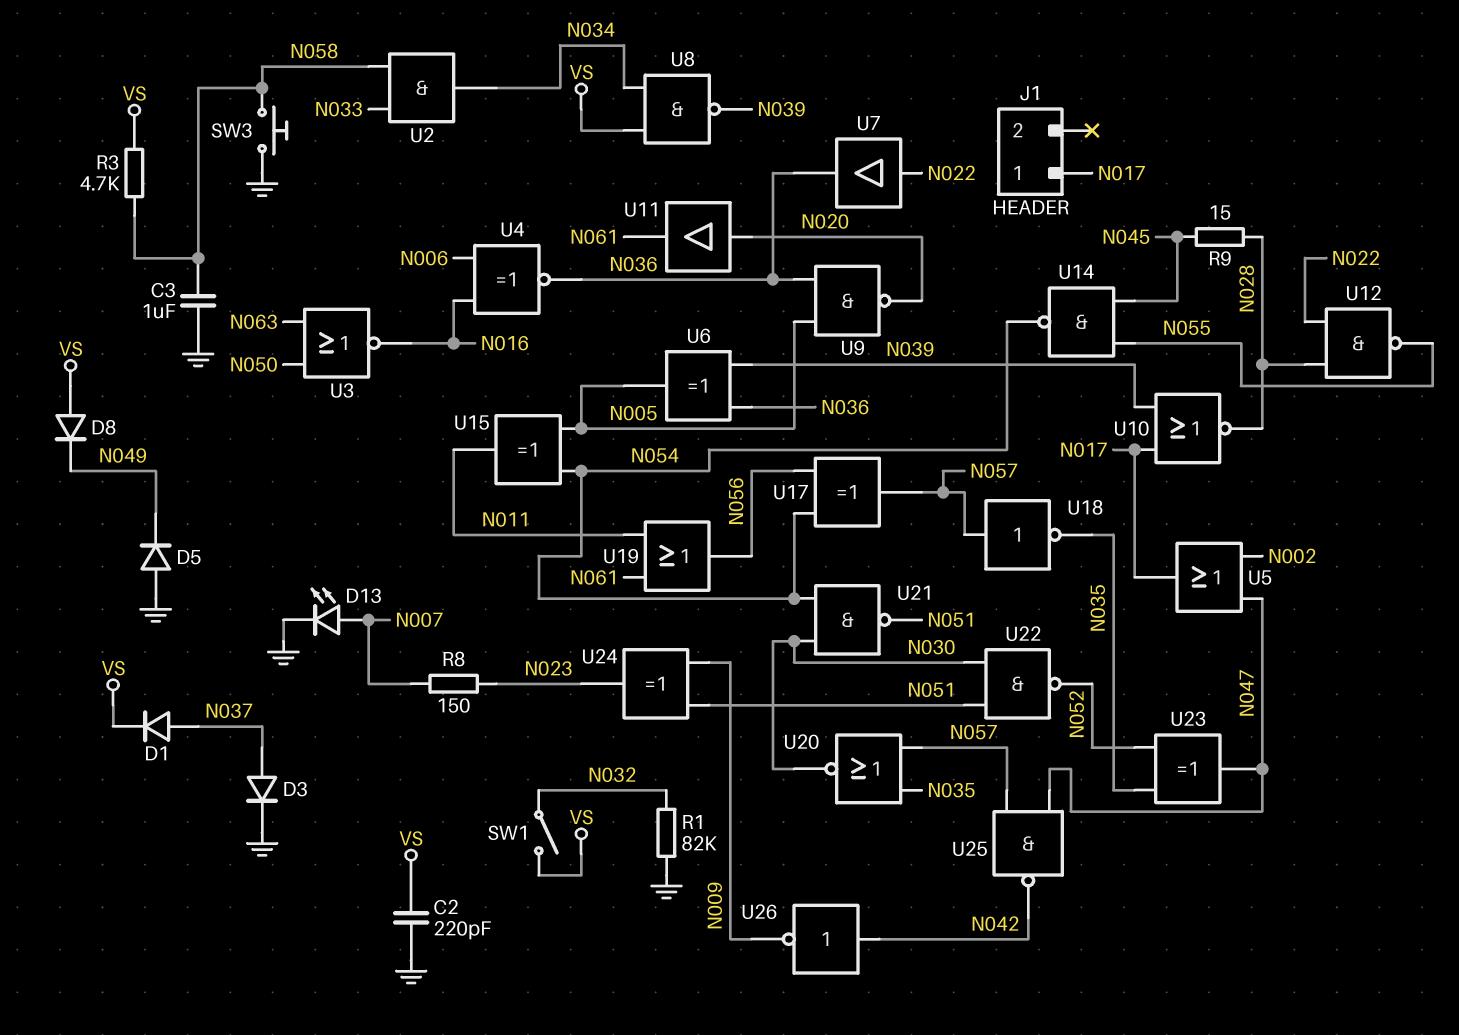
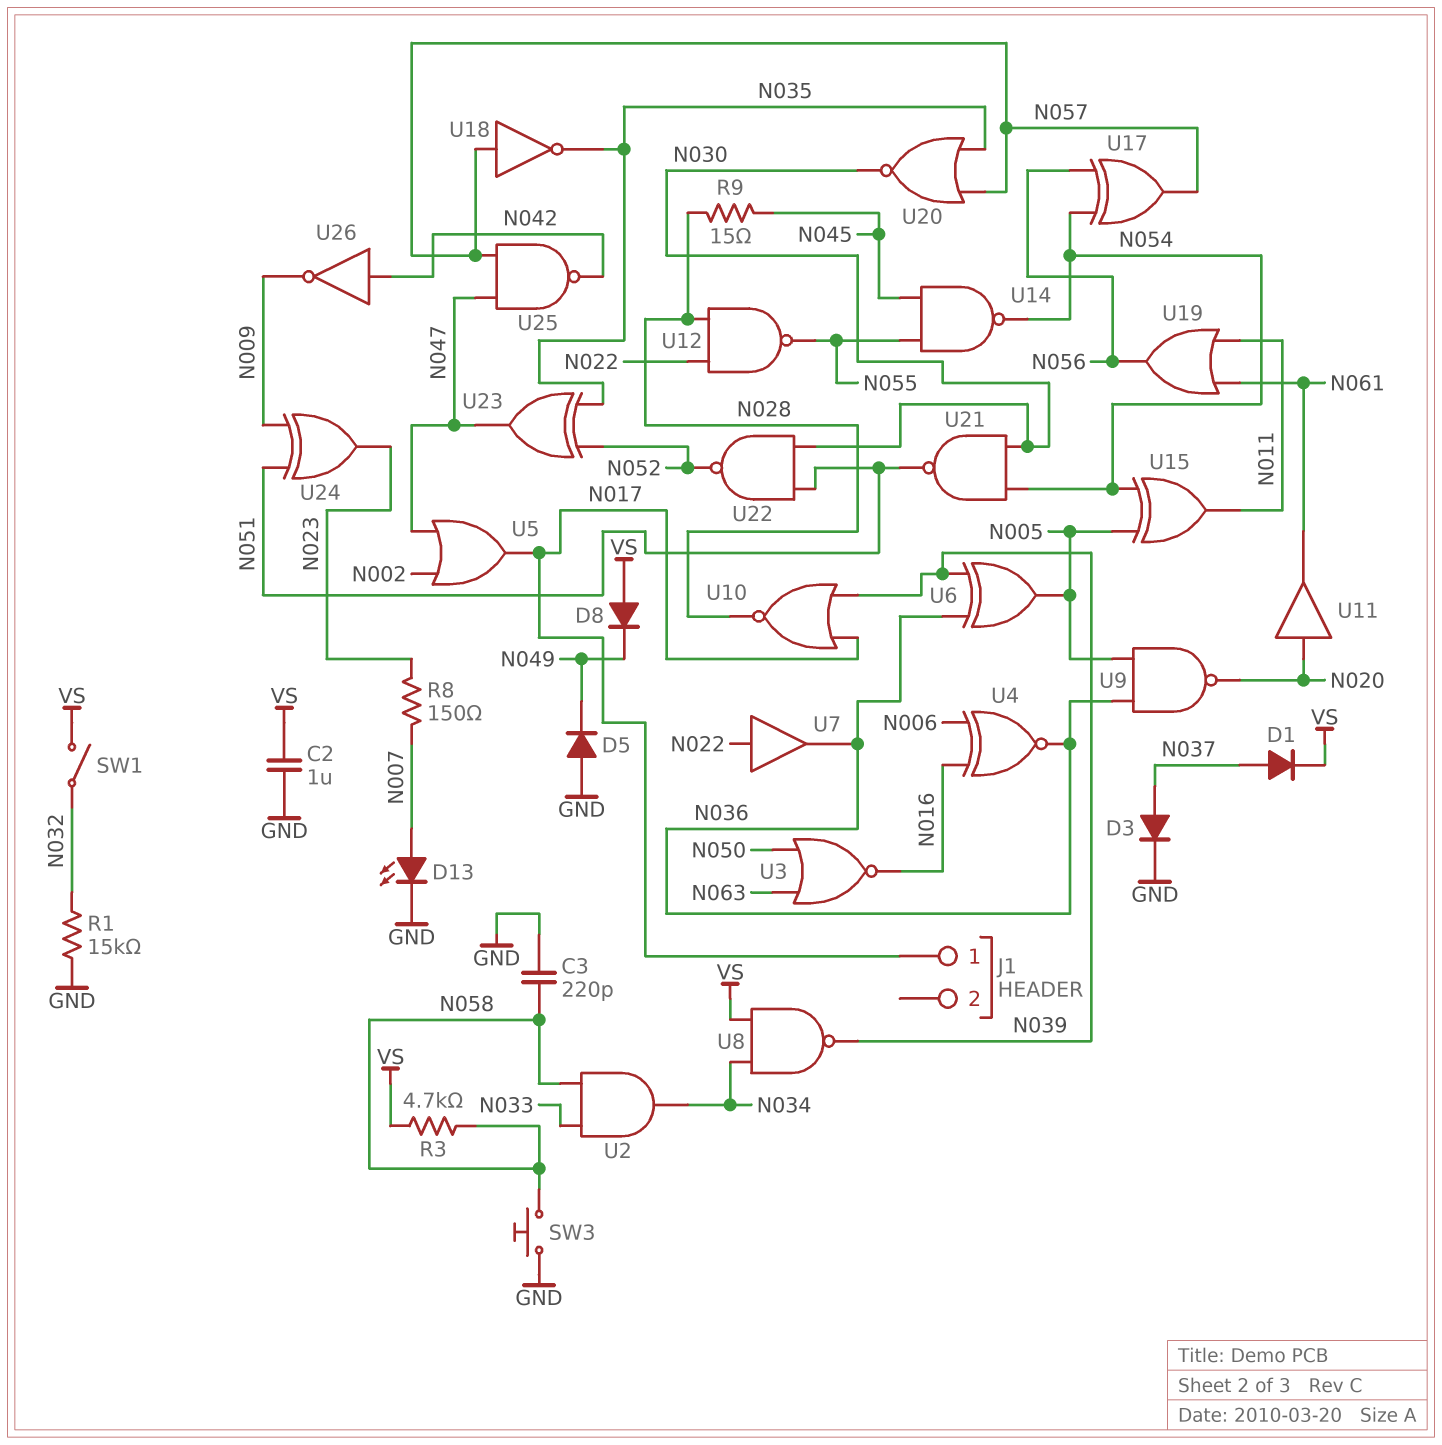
C2: 220pF (GND, VS) -> 1uF (GND, VS)
C3: 1uF (GND, N058) -> 220pF (GND, N058)
R1: 82k (GND, N032) -> 15k (GND, N032)

